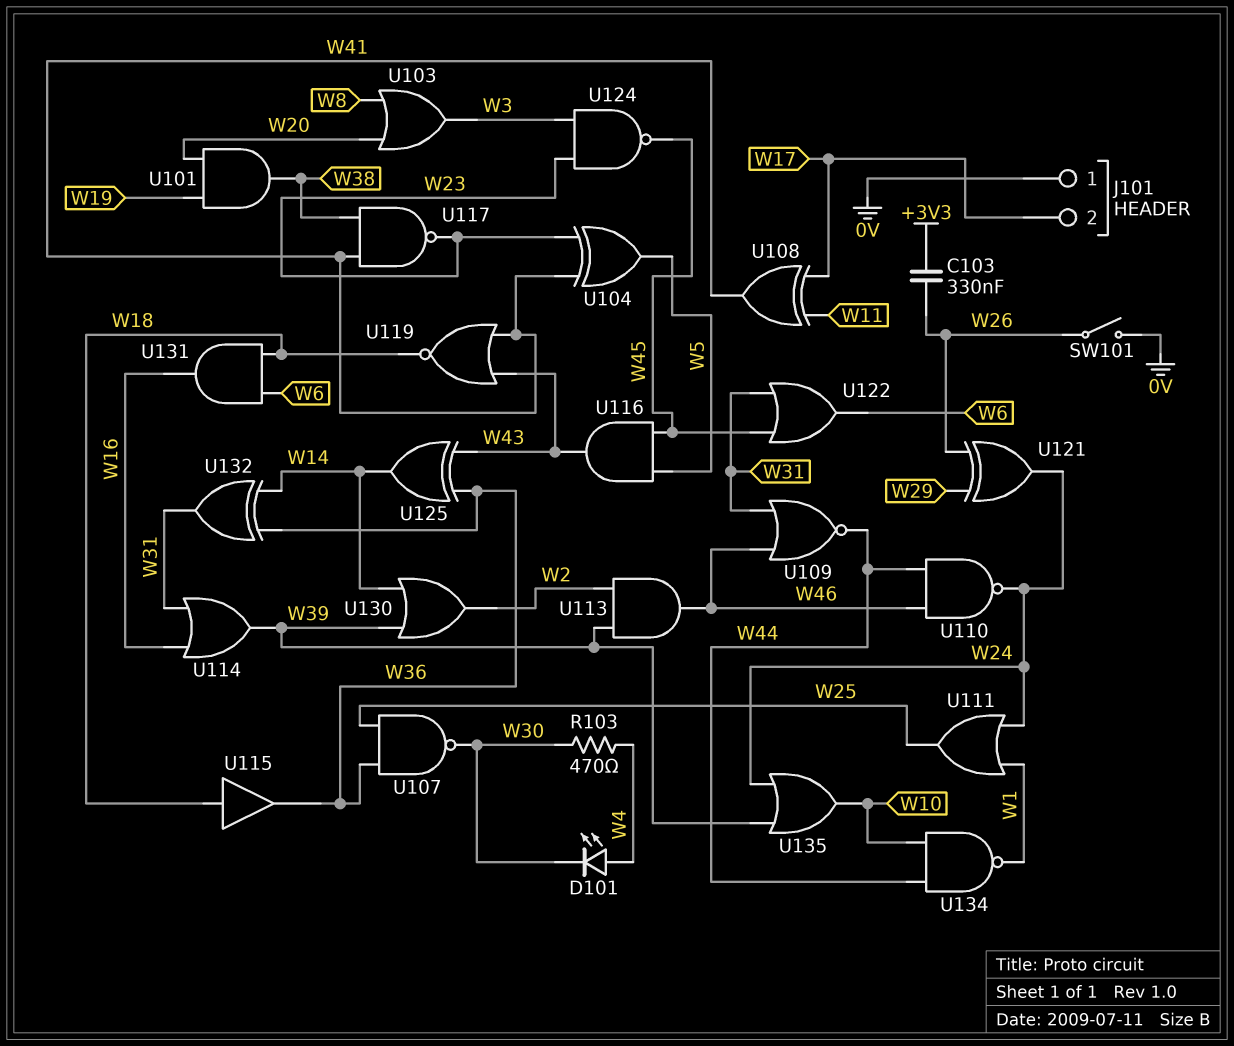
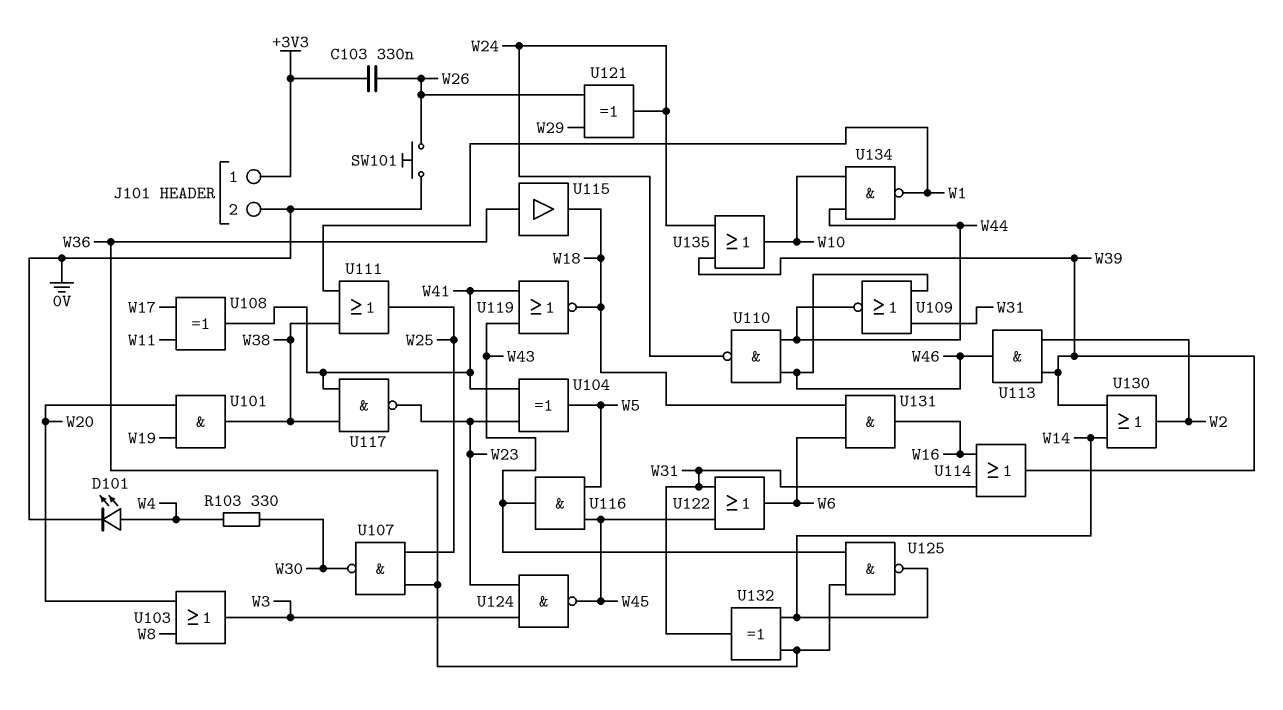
D101: LED (A W4, K W30) -> LED (A W4, K 0V)
J101 pin 1: 0V -> +3V3
J101 pin 2: W17 -> 0V
R103: 470 (W4, W30) -> 330 (W4, W30)
SW101: switch (0V, W26) -> button (0V, W26)
U111: OR (in W1, in W24, out W25) -> OR (in W1, in W38, out W25)
U115: buffer (in W18, out W36) -> buffer (in W36, out W18)
U125: XOR (in W36, in W43, out W14) -> NAND (in W36, in W43, out W14)

